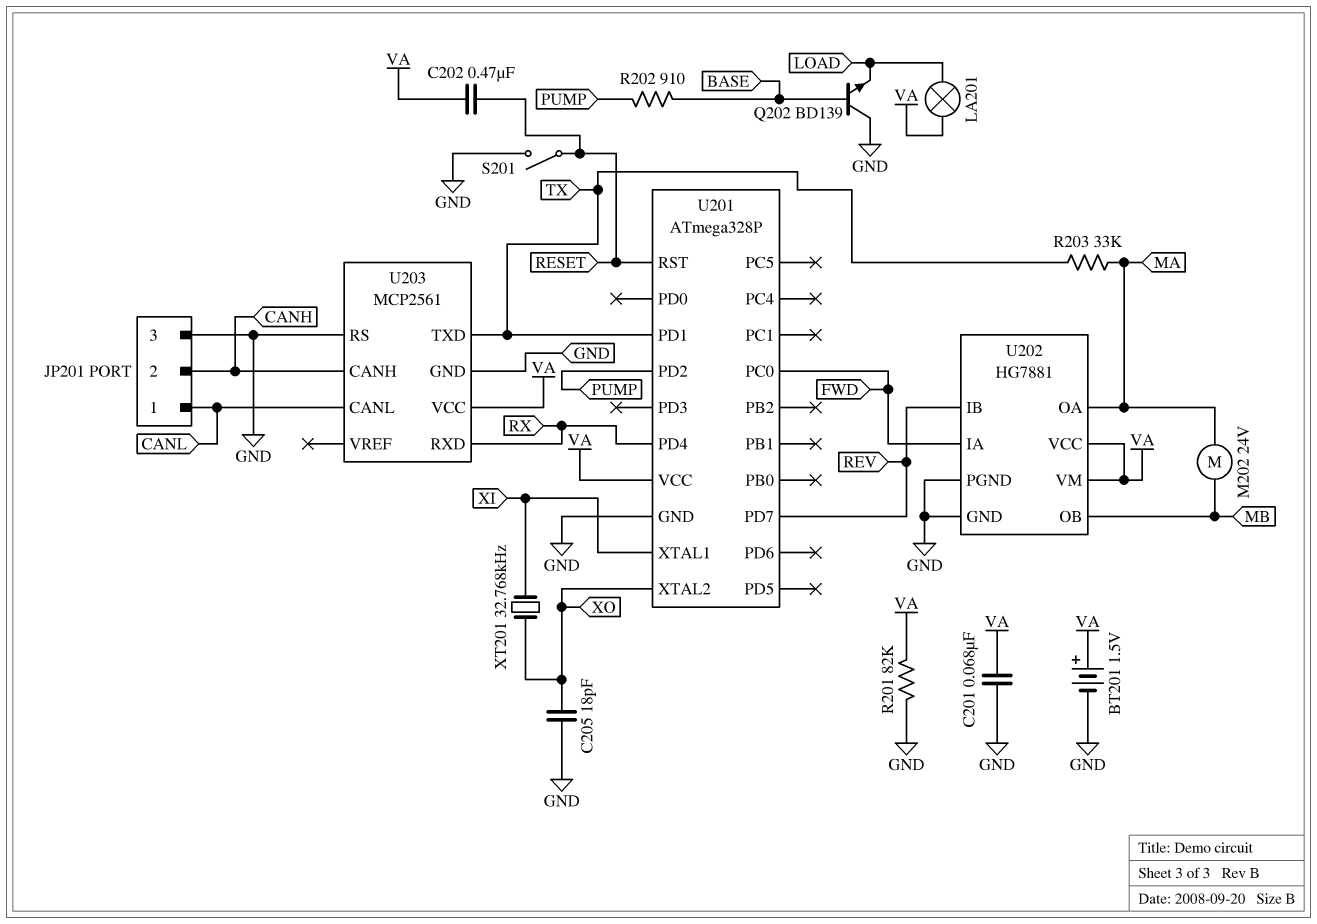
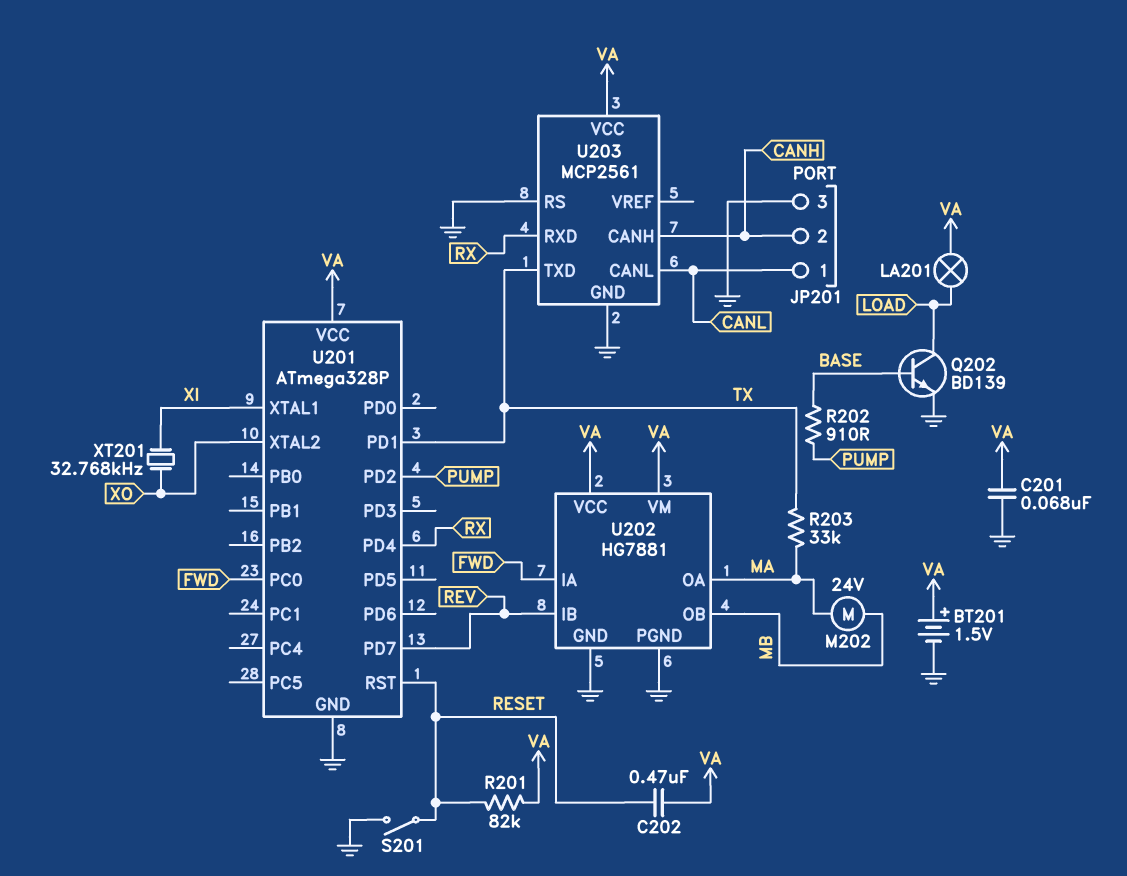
C205: 18pF (GND, XO) -> none
Q202: NPN BD139 (B BASE, C GND, E LOAD) -> NPN BD139 (B BASE, C LOAD, E GND)
R201: 82k (GND, VA) -> 82k (RESET, VA)

